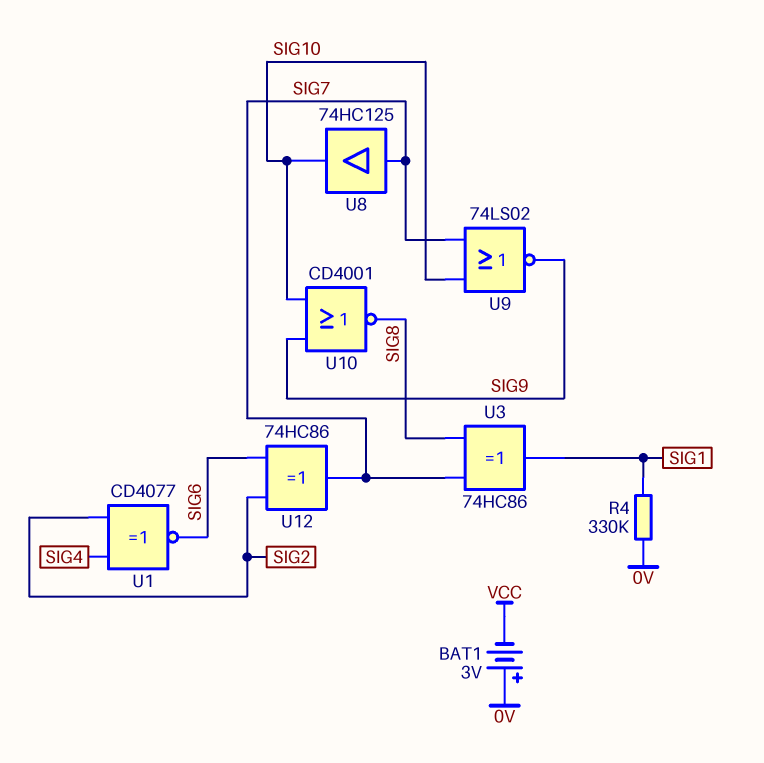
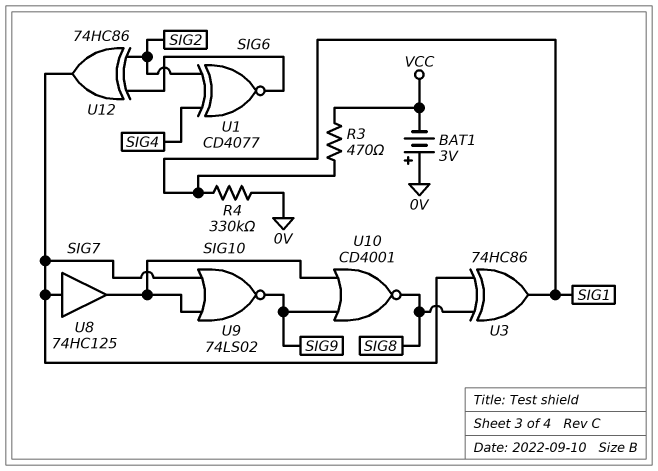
R3: none -> 470 (SIG1, VCC)

